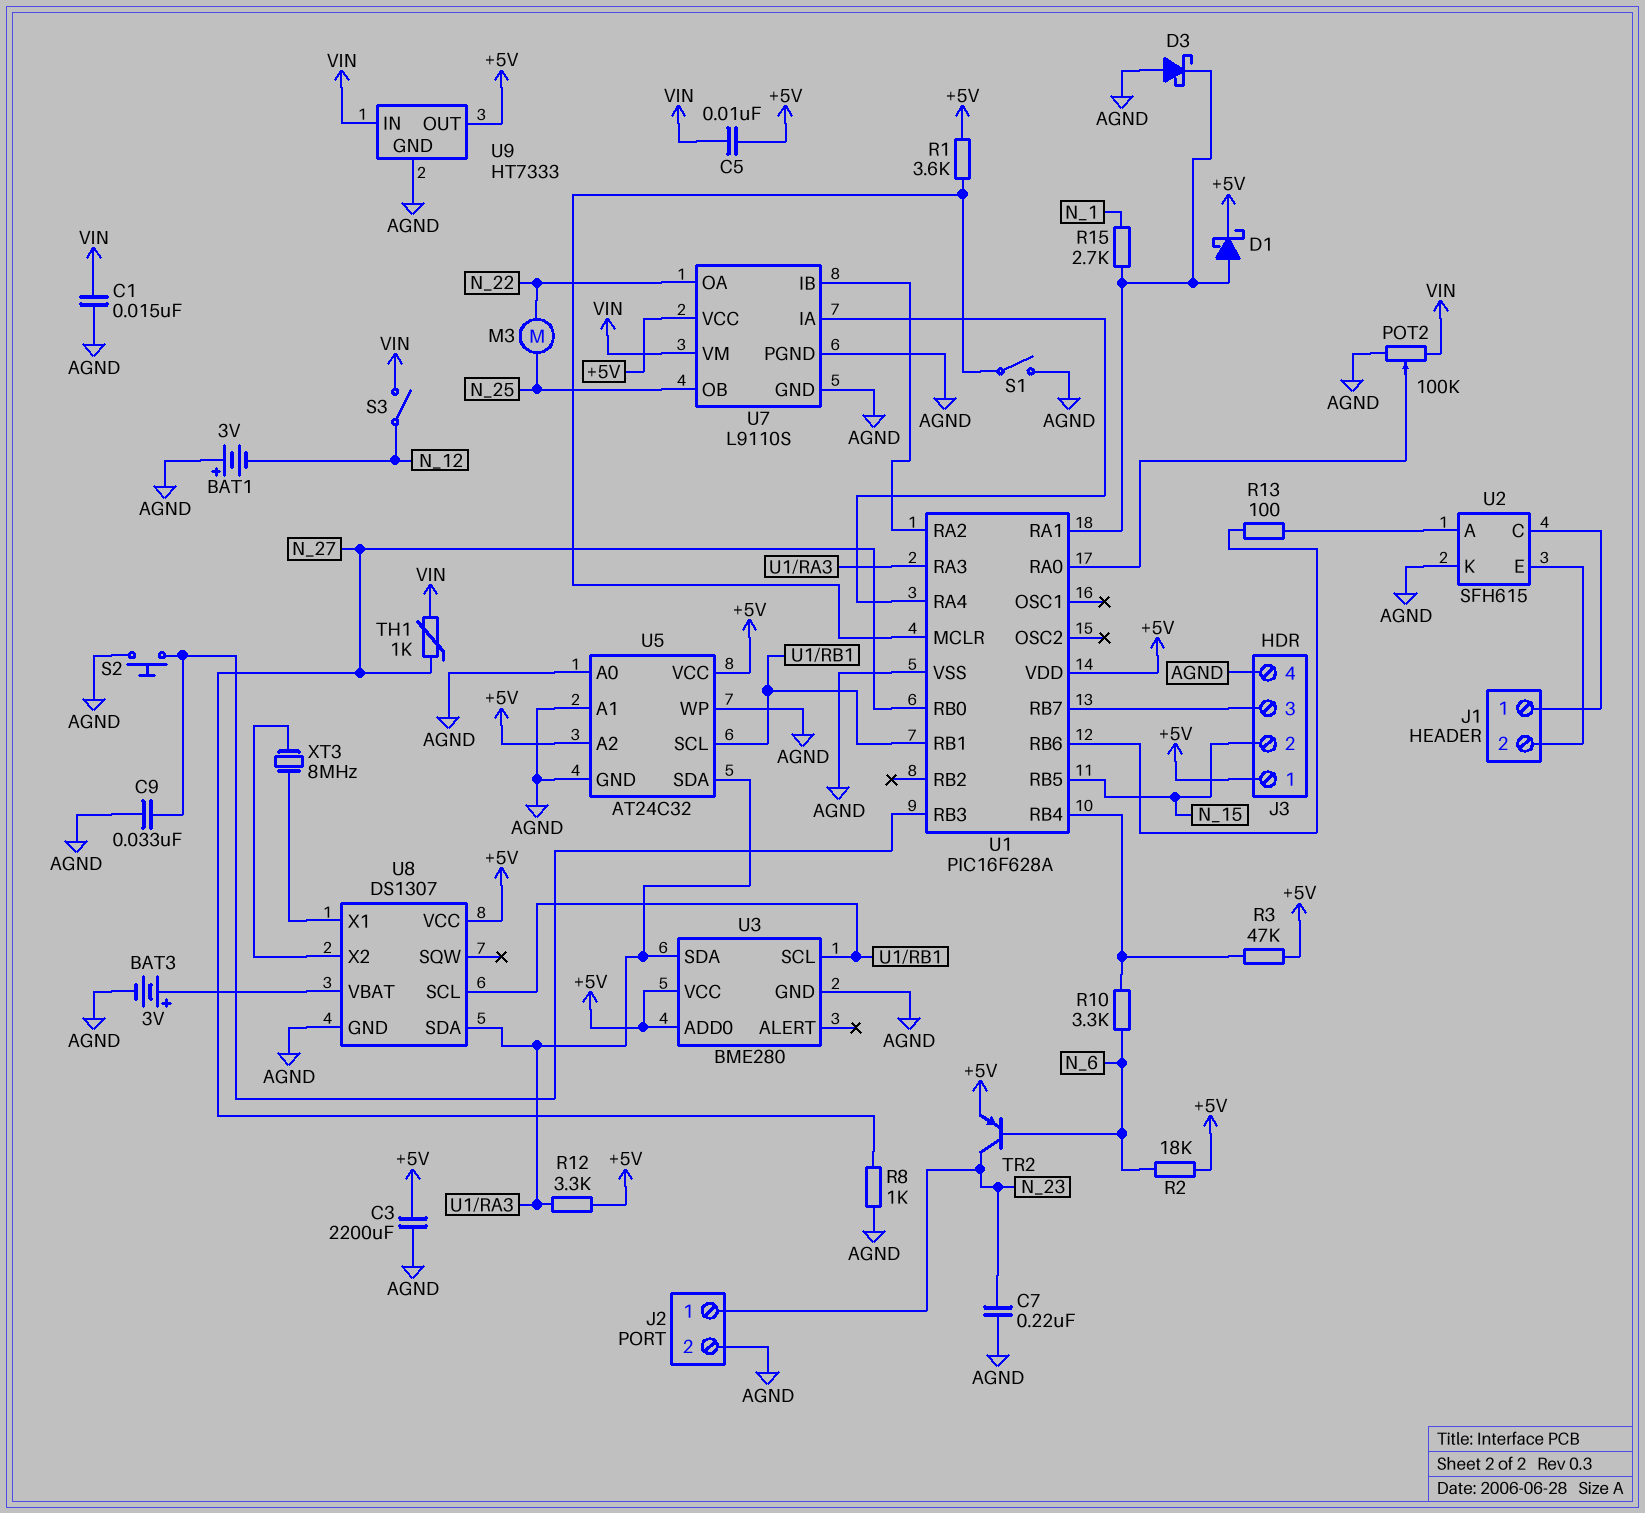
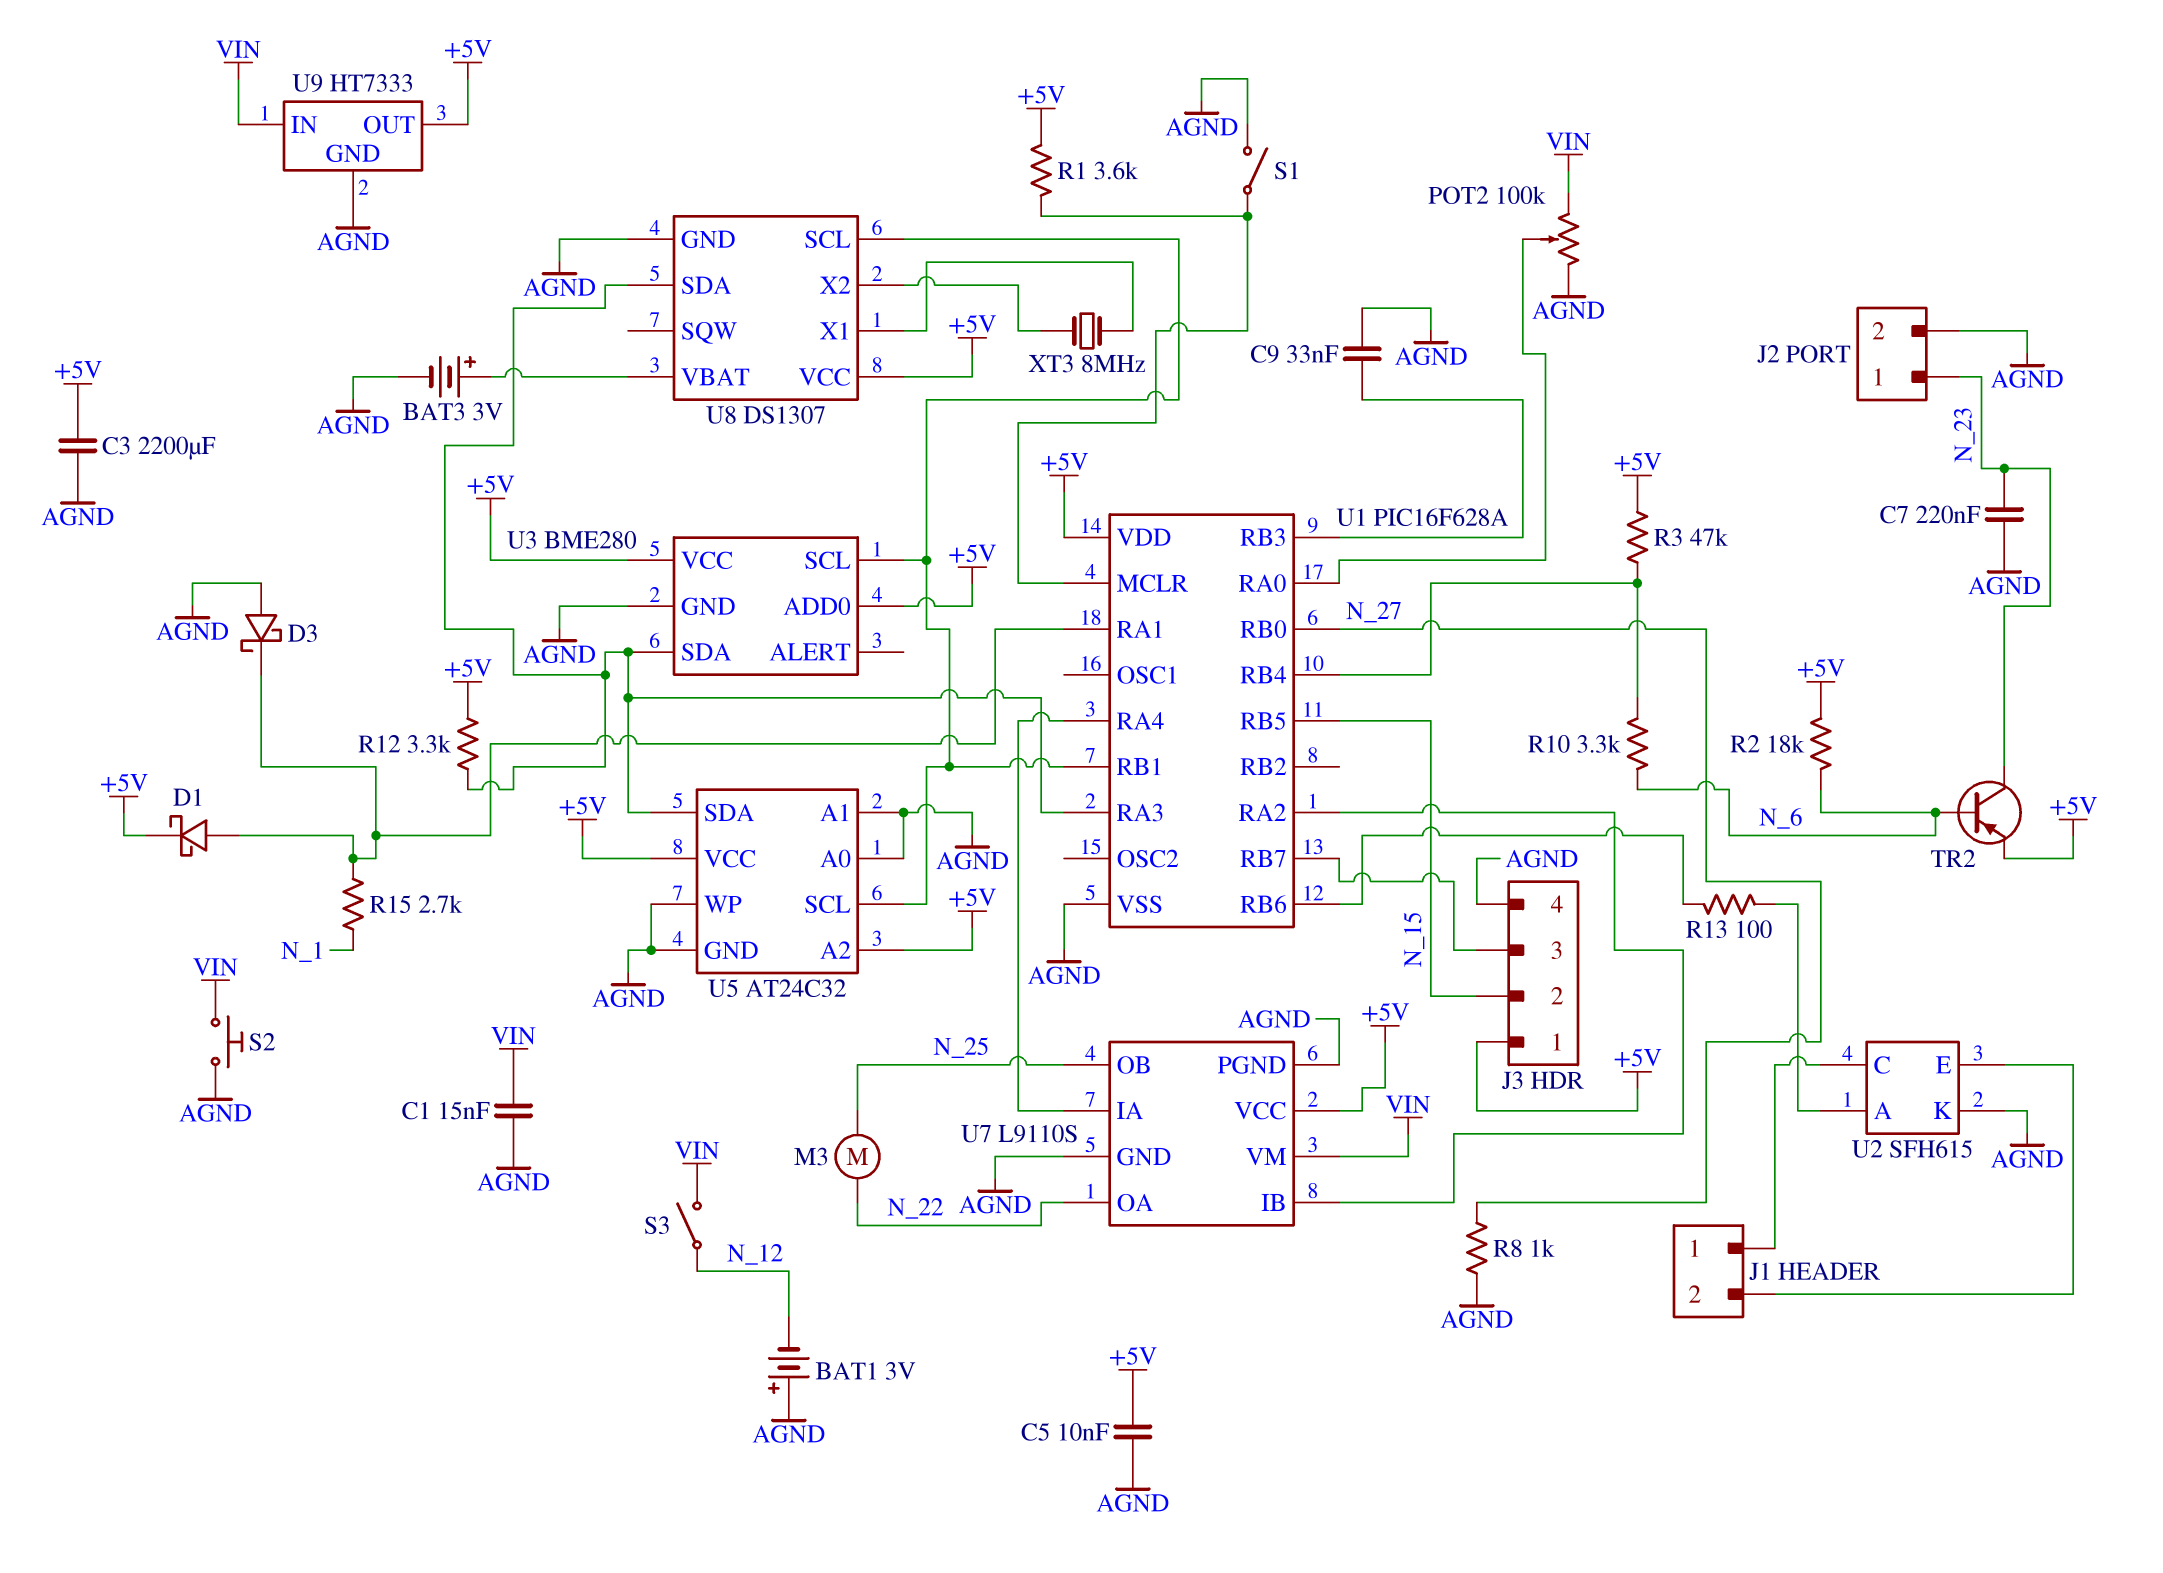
C5: 10nF (+5V, VIN) -> 10nF (+5V, AGND)
S2: button (AGND, U1/RB3) -> button (AGND, VIN)
TH1: 1k (N_27, VIN) -> none

